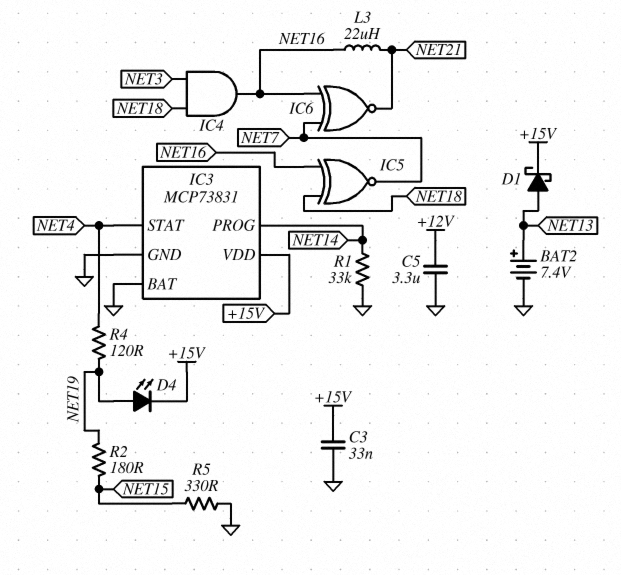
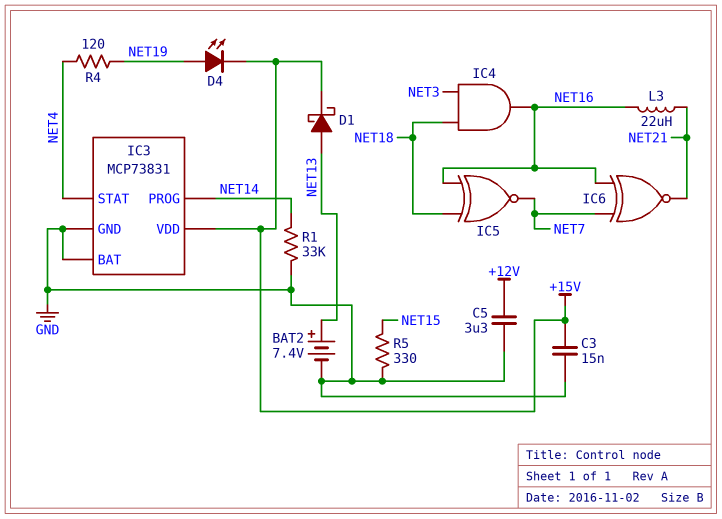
C3: 33nF (+15V, GND) -> 15nF (+15V, GND)
R2: 180 (NET15, NET19) -> none

